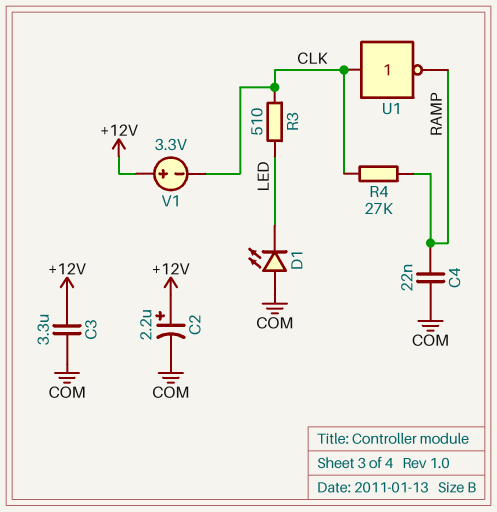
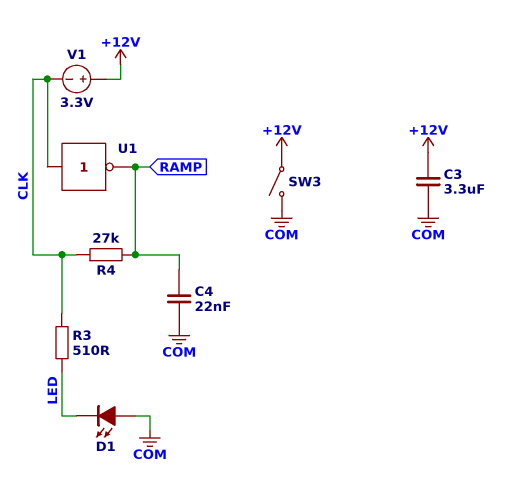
C2: 2.2uF (plus +12V, minus COM) -> none
SW3: none -> switch (+12V, COM)

